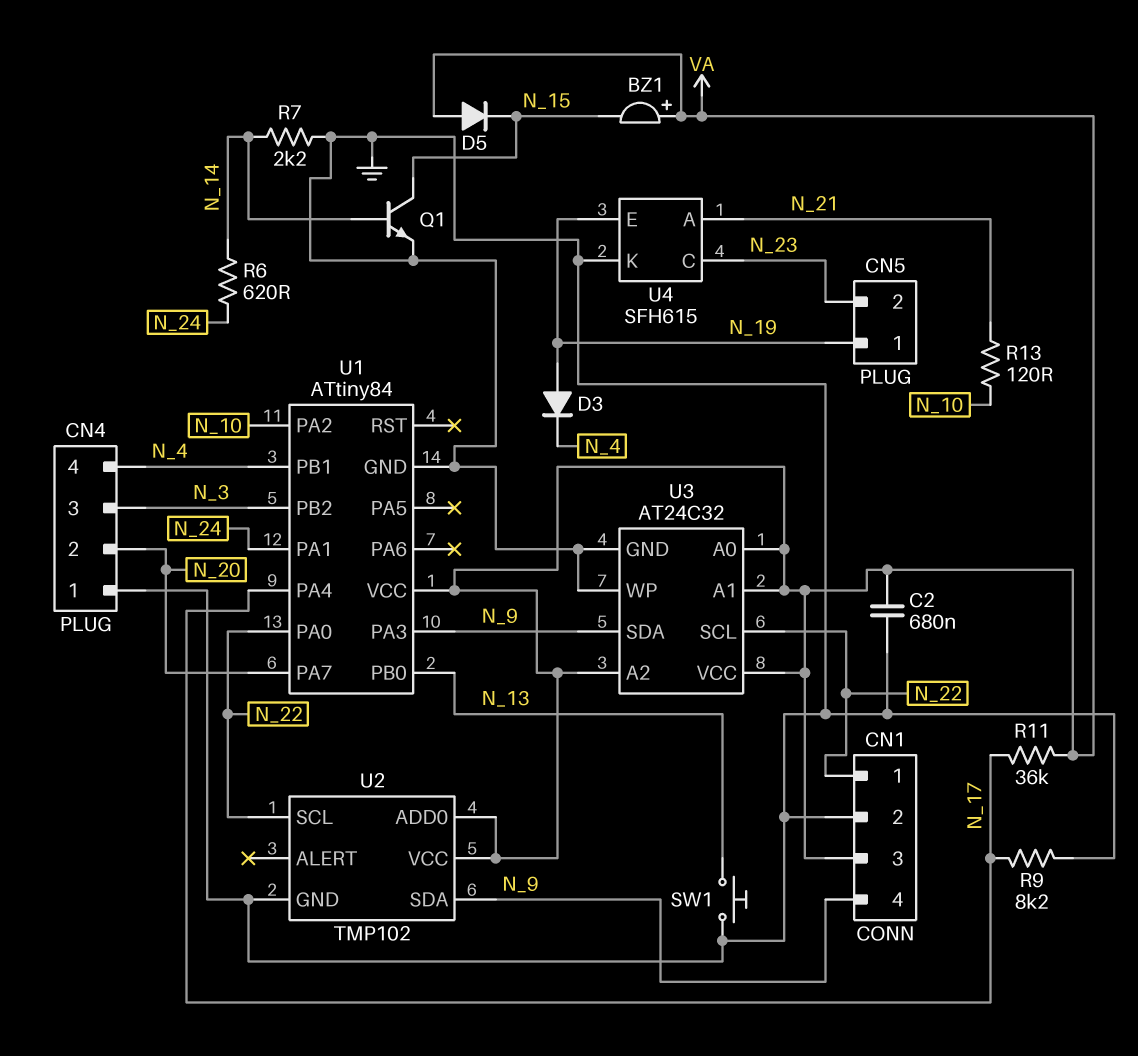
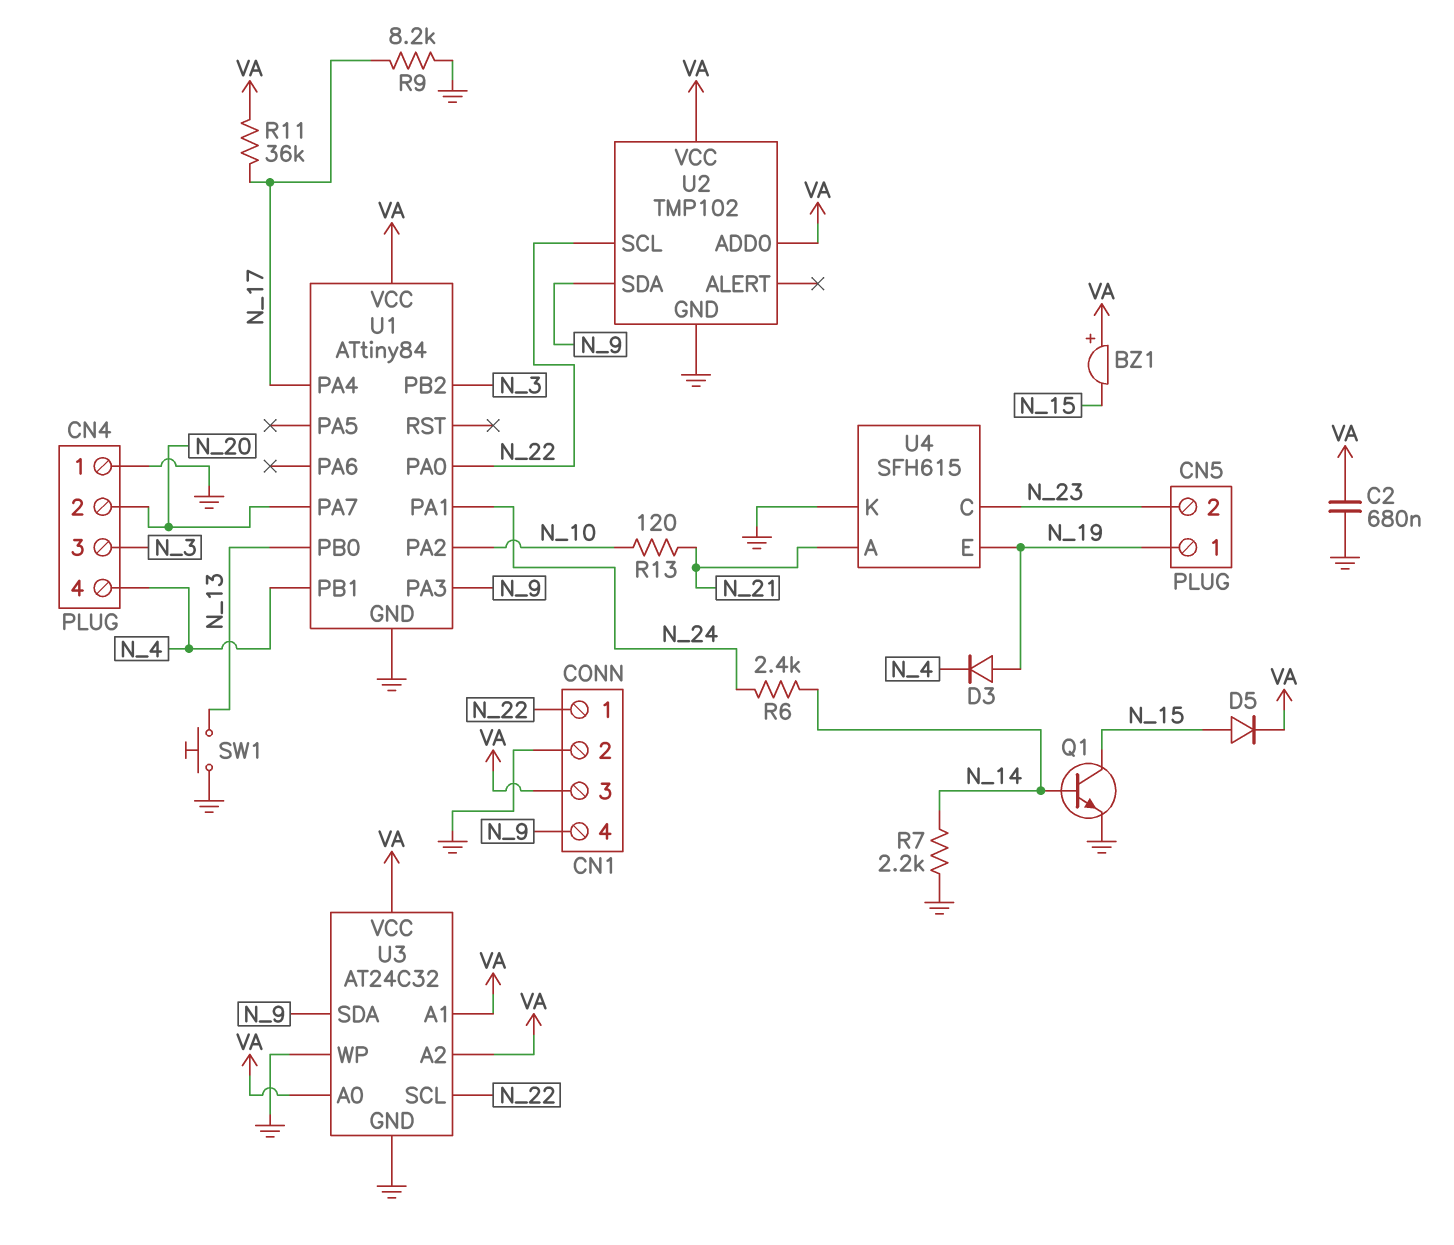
D5: diode (A VA, K N_15) -> diode (A N_15, K VA)
R6: 620 (N_14, N_24) -> 2.4k (N_14, N_24)

